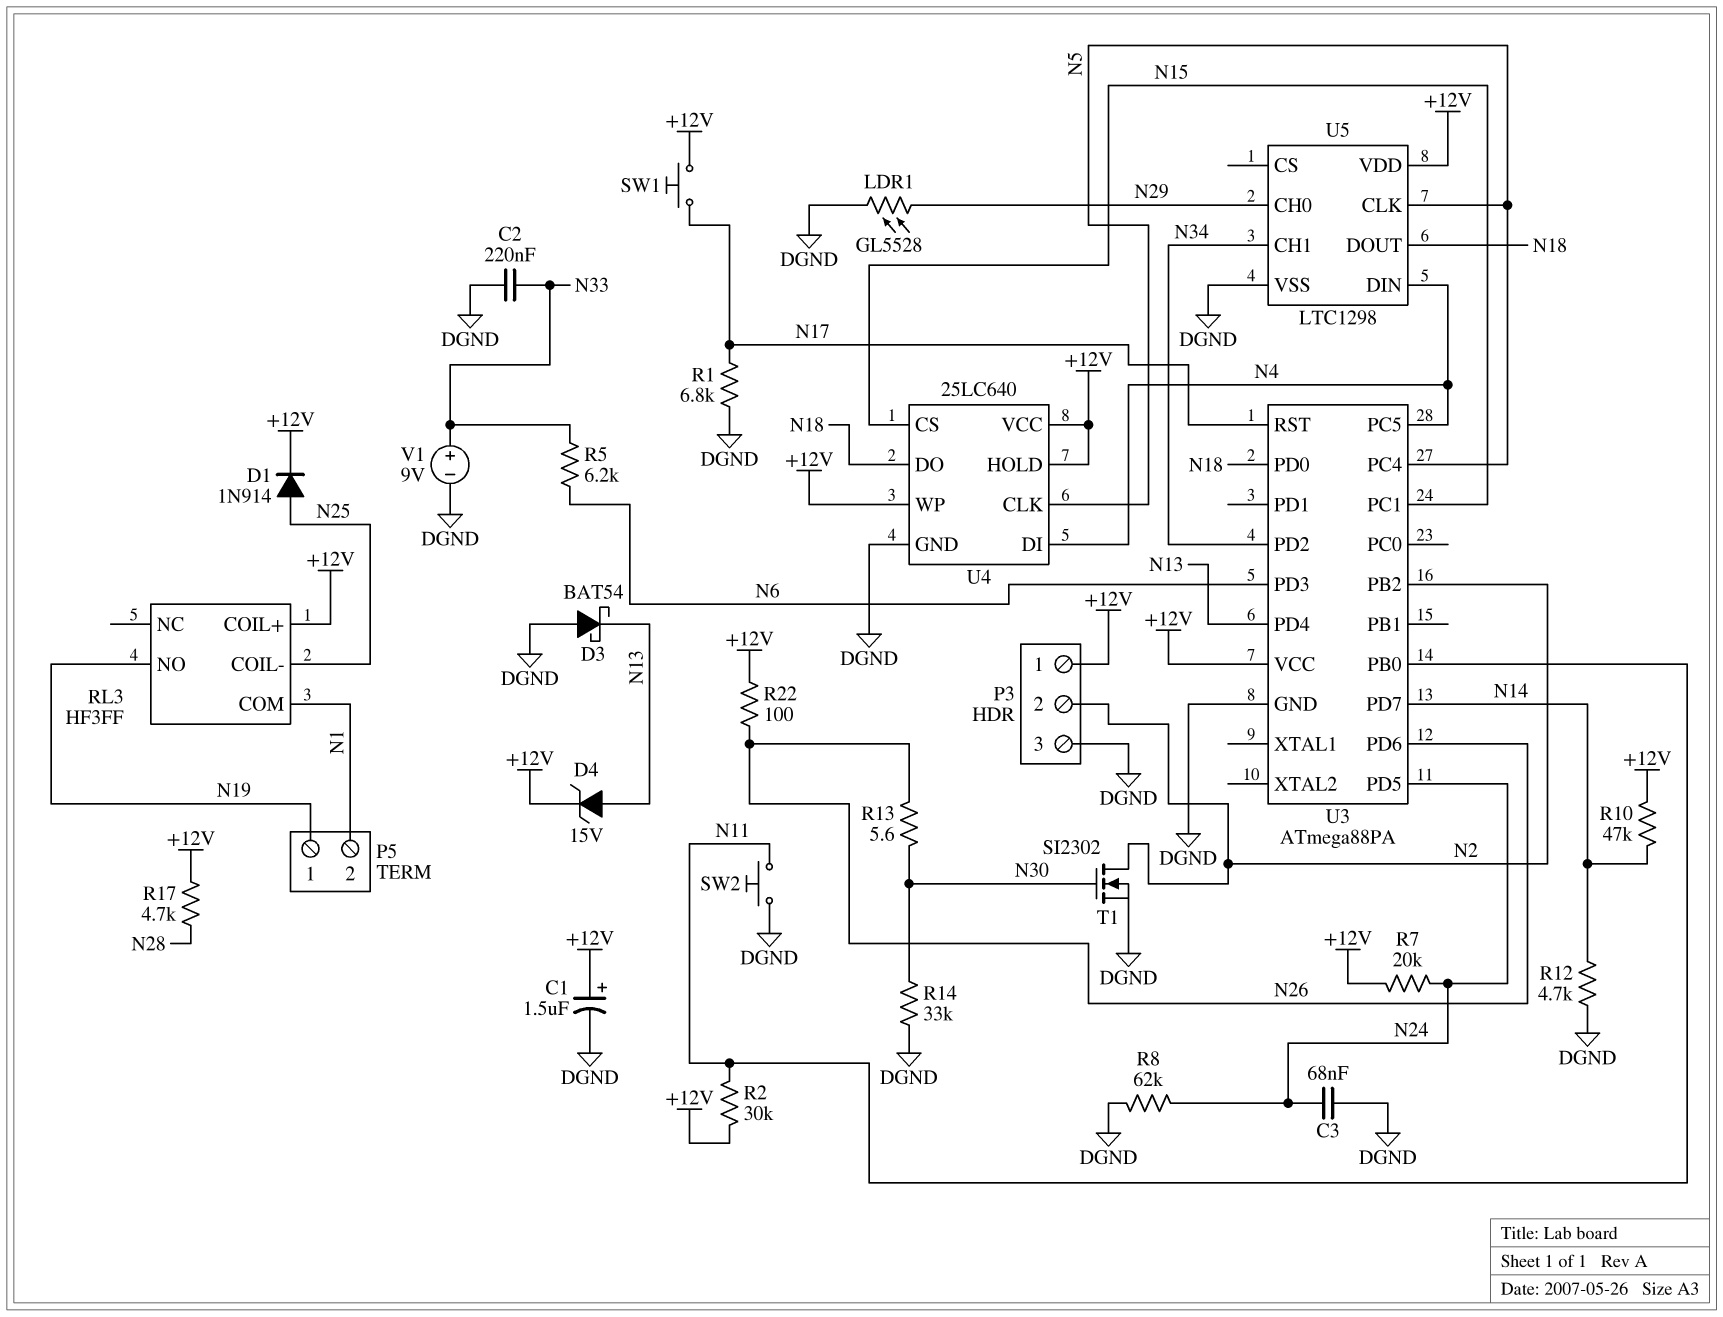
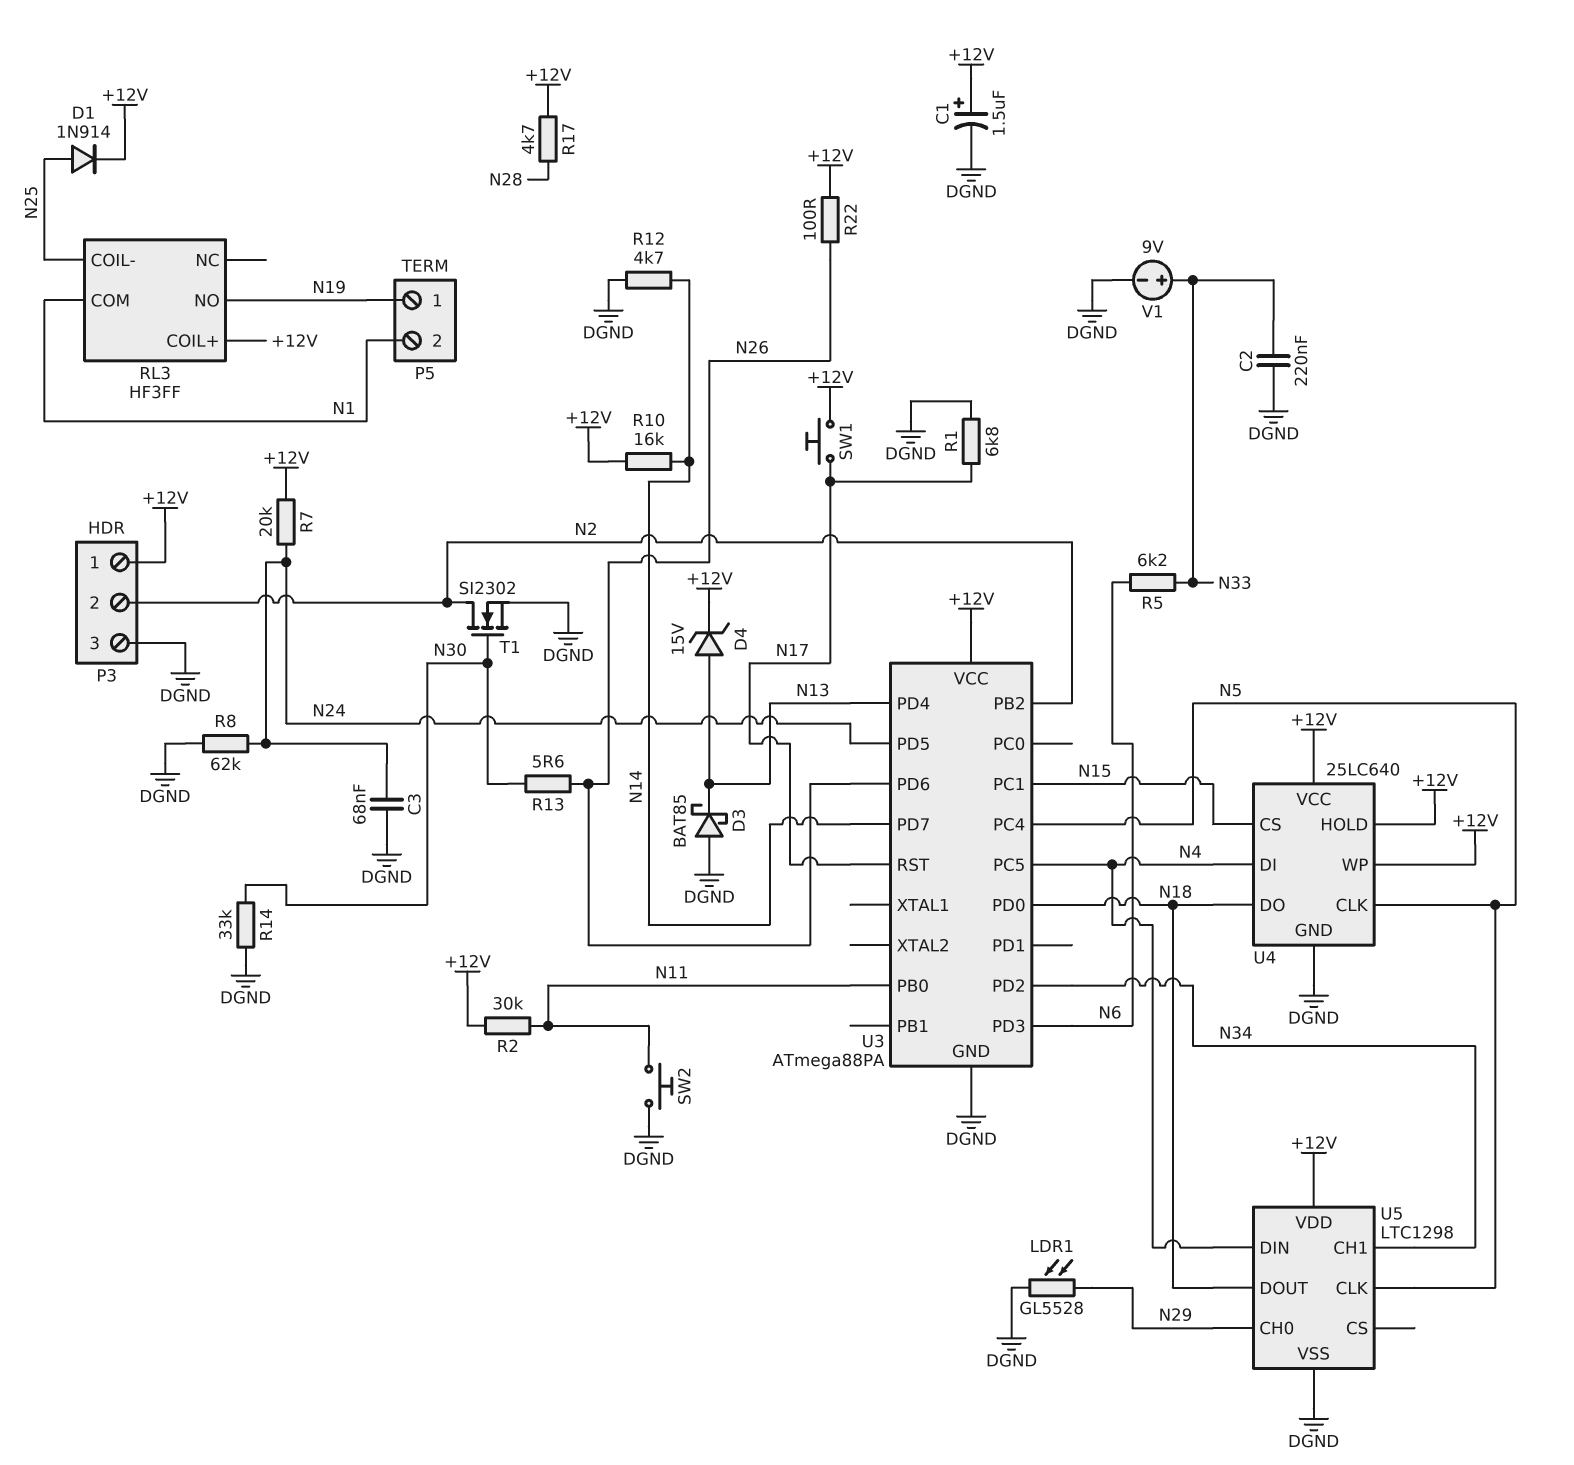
D3: schottky BAT54 (A DGND, K N13) -> schottky BAT85 (A DGND, K N13)
R10: 47k (+12V, N14) -> 16k (+12V, N14)

